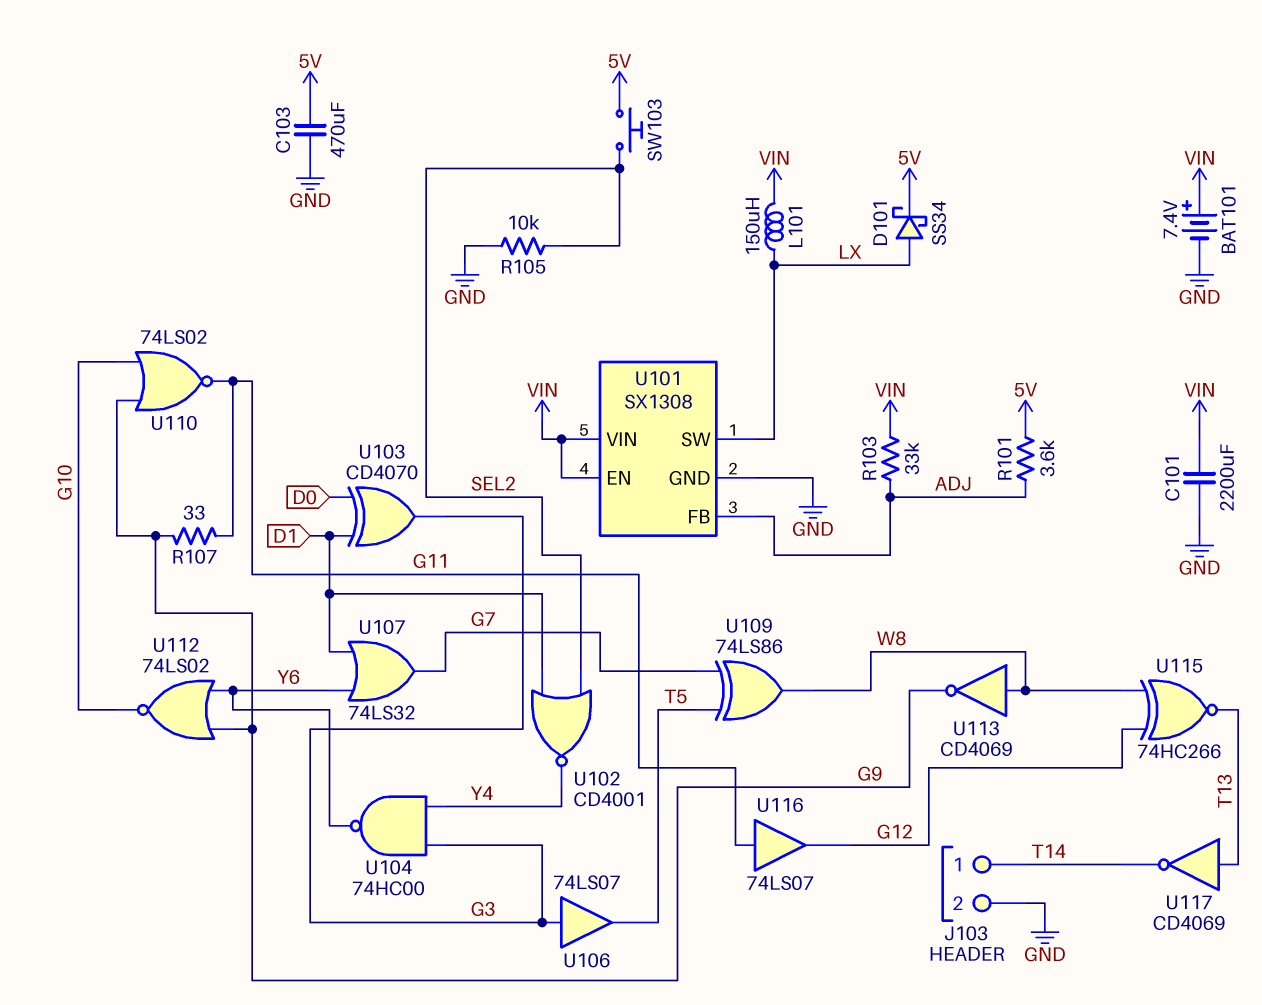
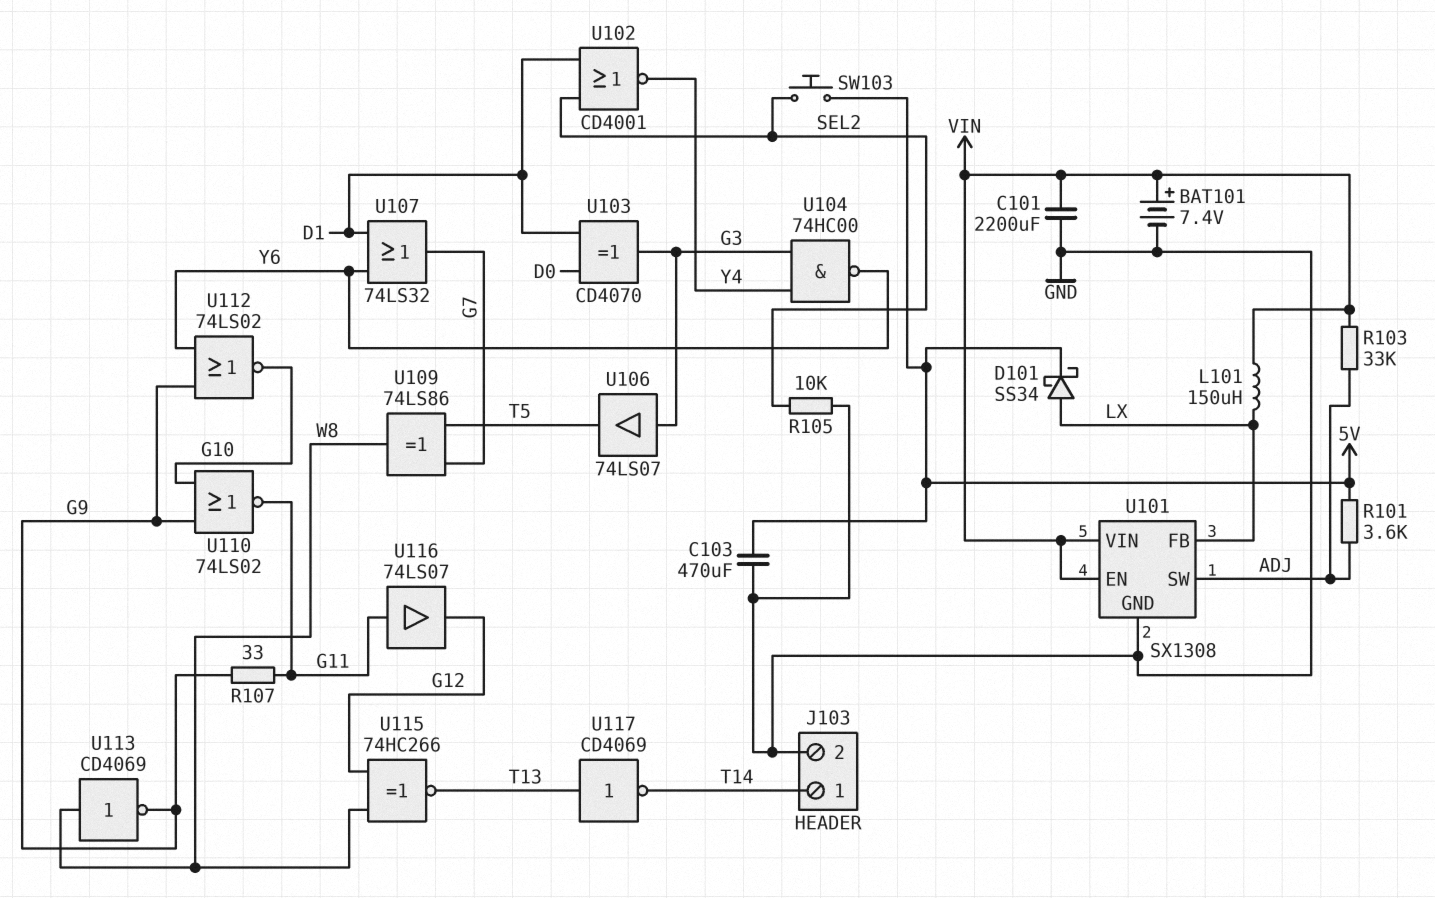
U101 pin FB: ADJ -> LX
U101 pin SW: LX -> ADJ

